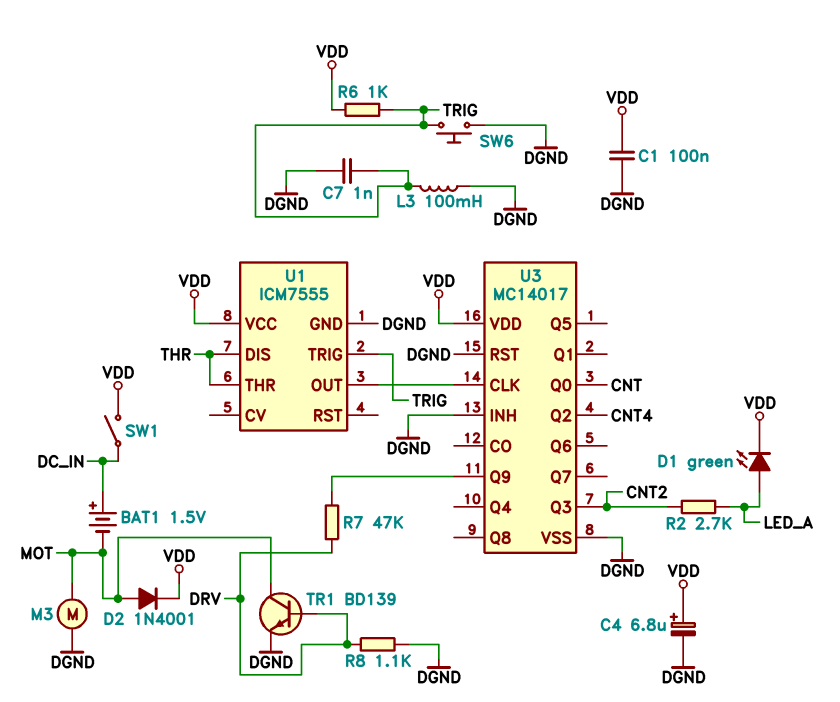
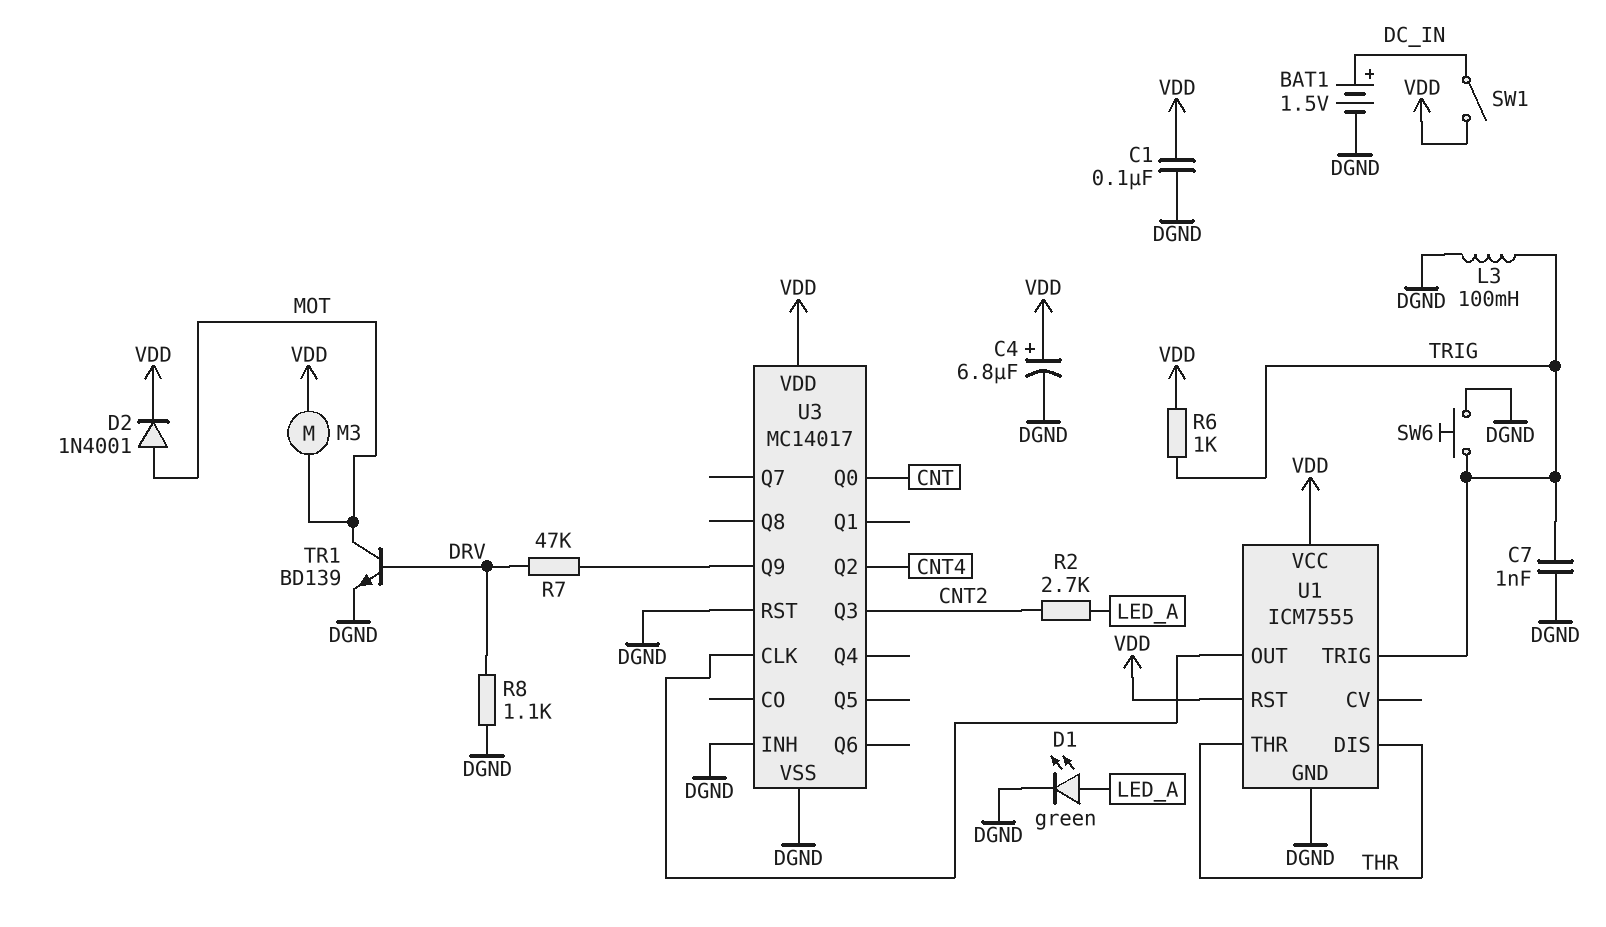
BAT1: 1.5V (plus DC_IN, minus MOT) -> 1.5V (plus DC_IN, minus DGND)
D1: LED green (A LED_A, K VDD) -> LED green (A LED_A, K DGND)
M3: motor (DGND, MOT) -> motor (MOT, VDD)
U1 pin RST: none -> VDD

